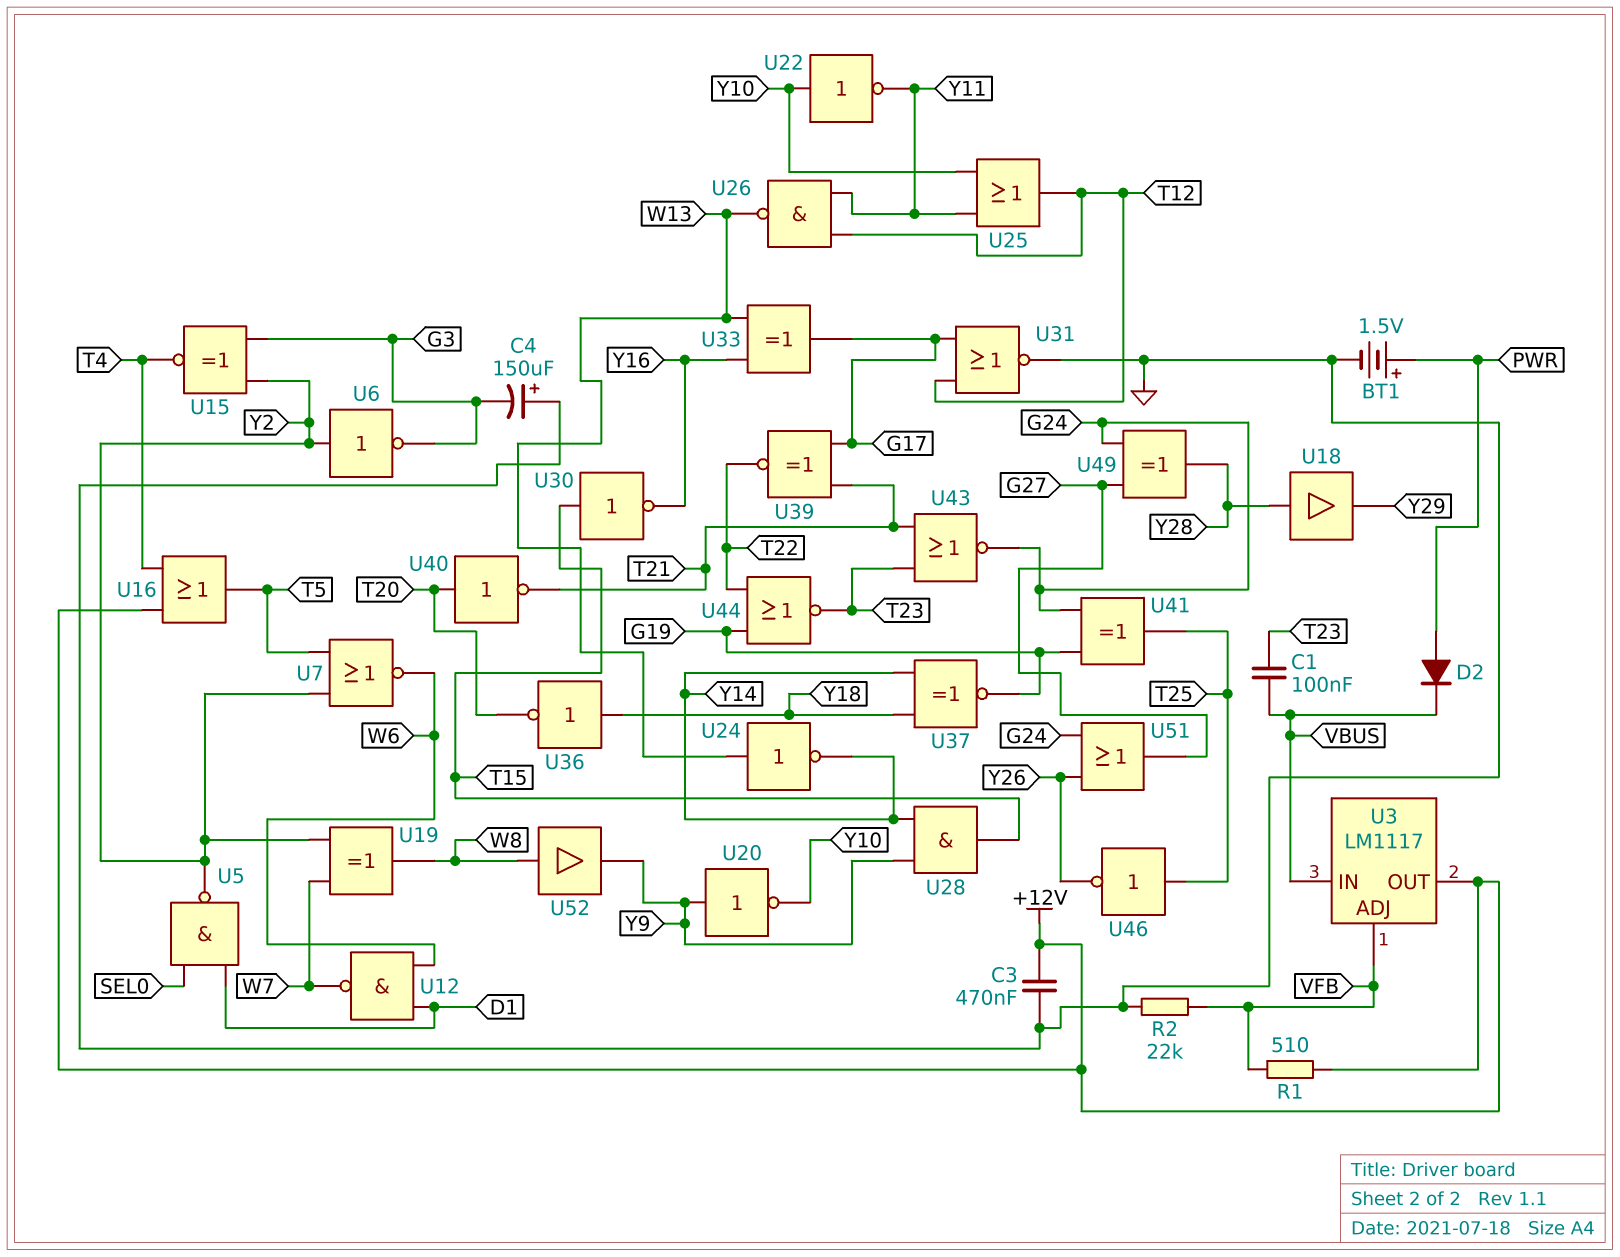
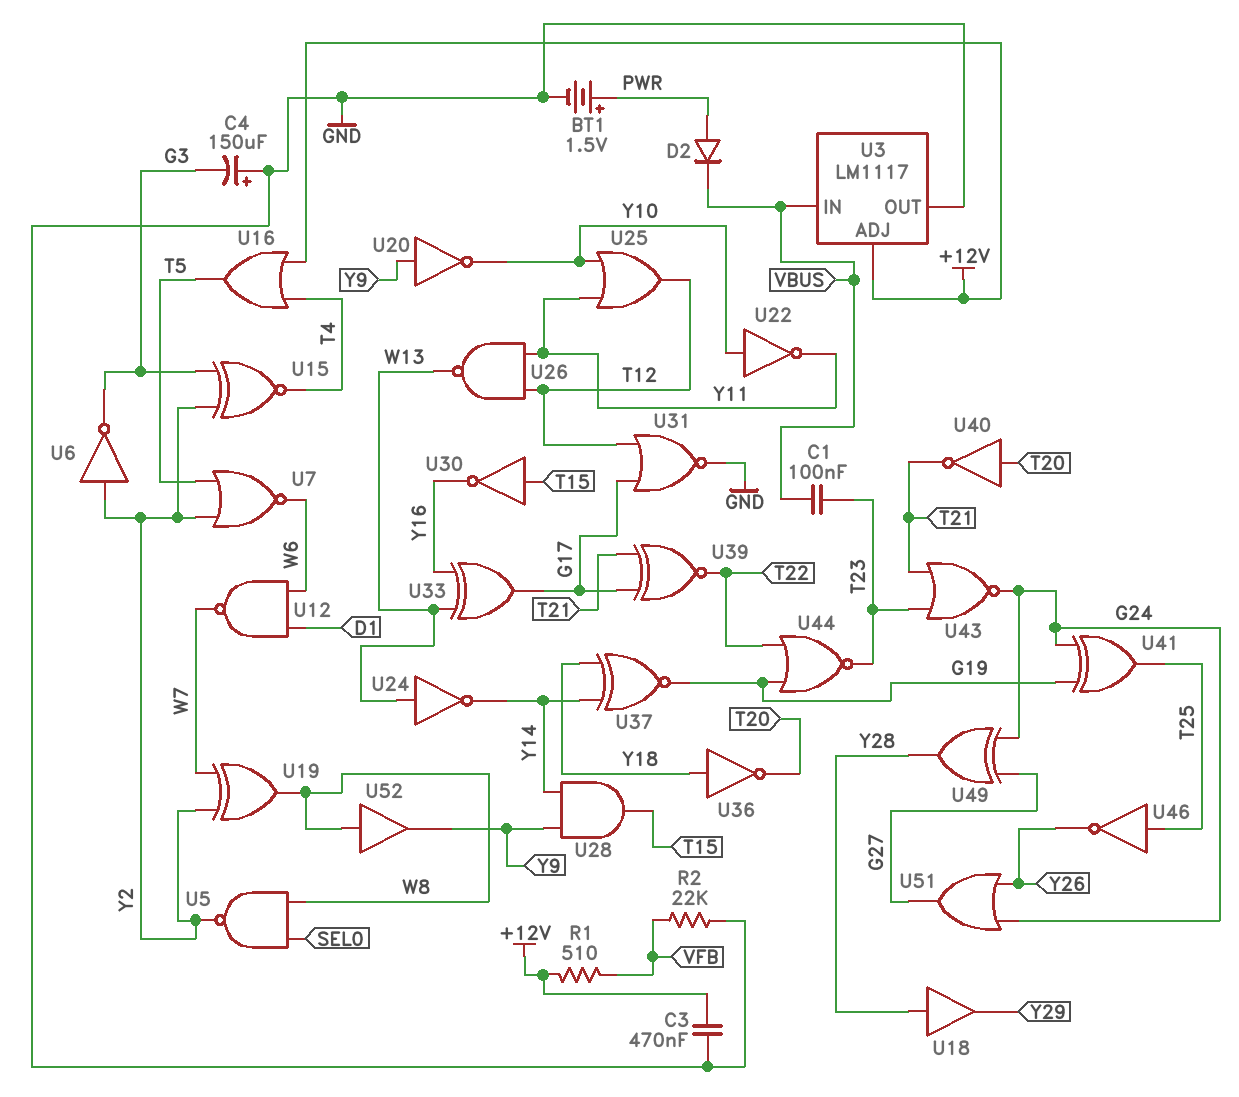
U3 pin ADJ: VFB -> +12V
U3 pin OUT: +12V -> GND
U5: NAND (in D1, in SEL0, out Y2) -> NAND (in SEL0, in W8, out Y2)

